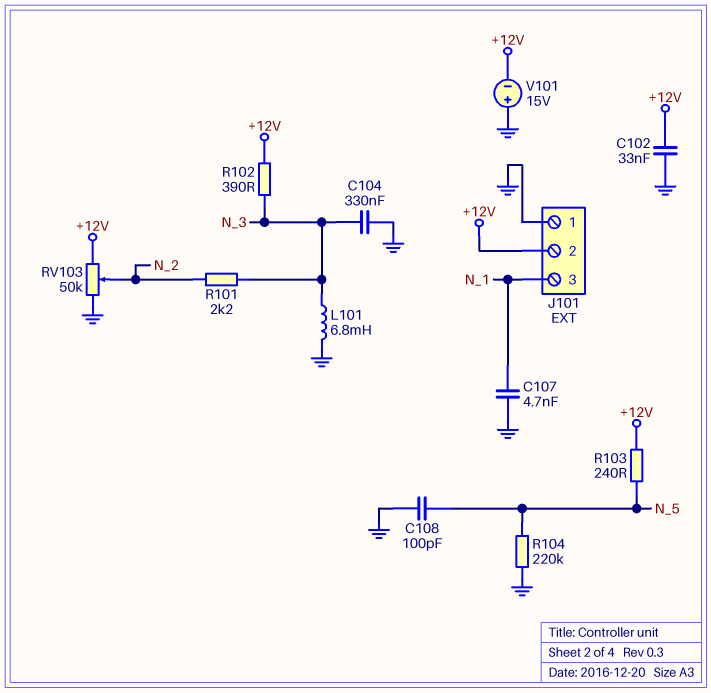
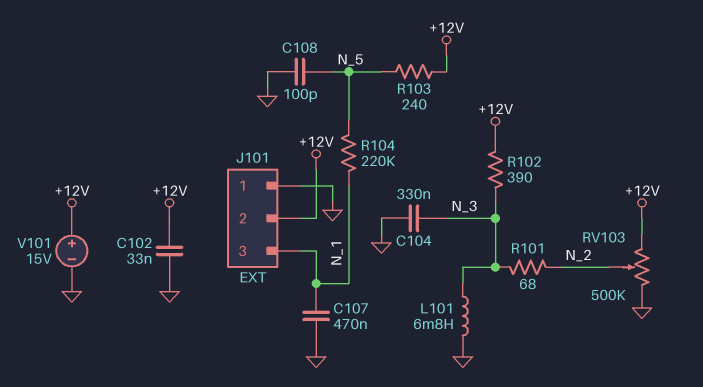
C107: 4.7nF (GND, N_1) -> 470nF (GND, N_1)
R101: 2.2k (N_2, N_3) -> 68 (N_2, N_3)
R104: 220k (GND, N_5) -> 220k (N_1, N_5)
RV103: 50k (+12V, GND, wiper N_2) -> 500k (+12V, GND, wiper N_2)
V101: 15V (plus GND, minus +12V) -> 15V (plus +12V, minus GND)

